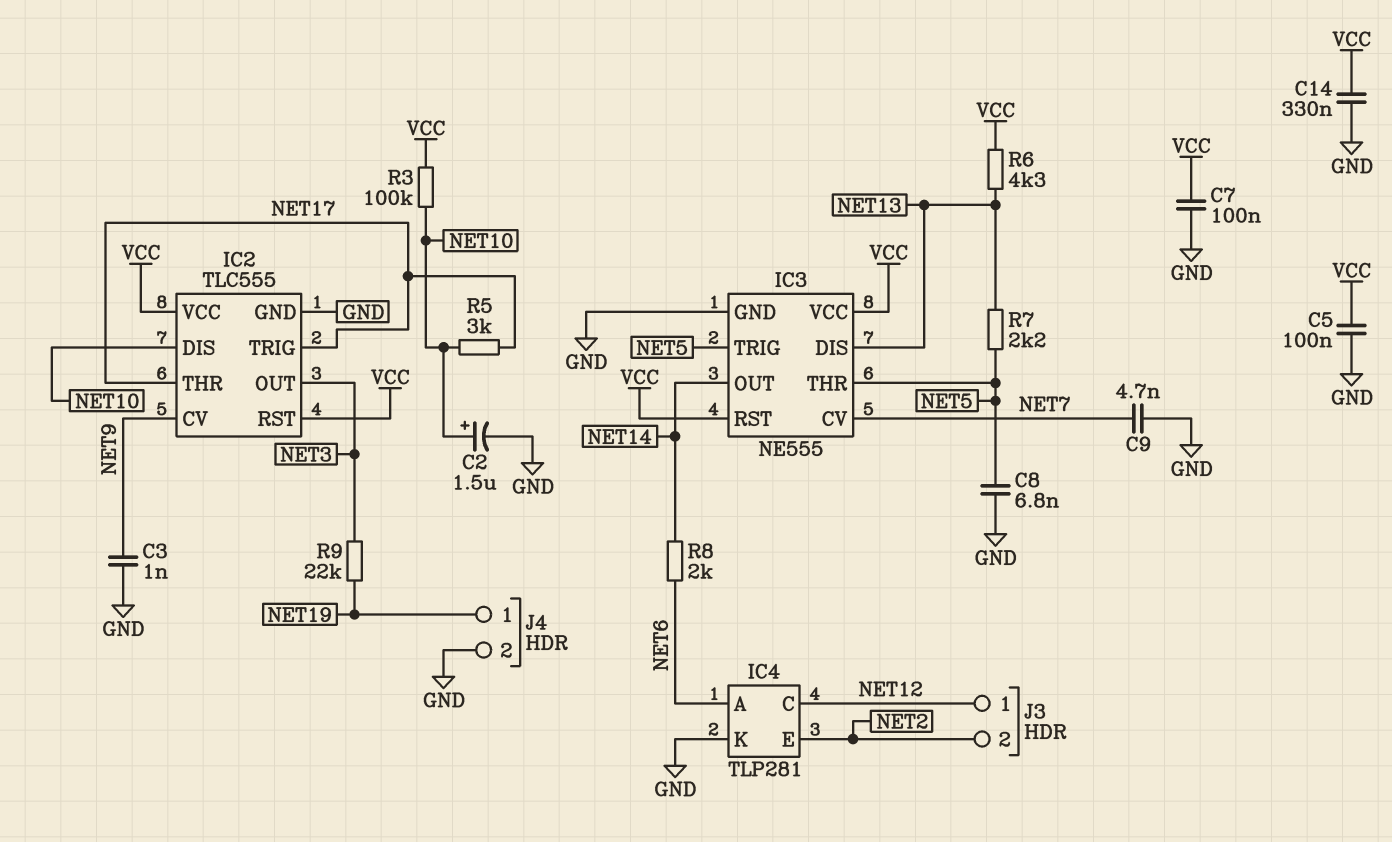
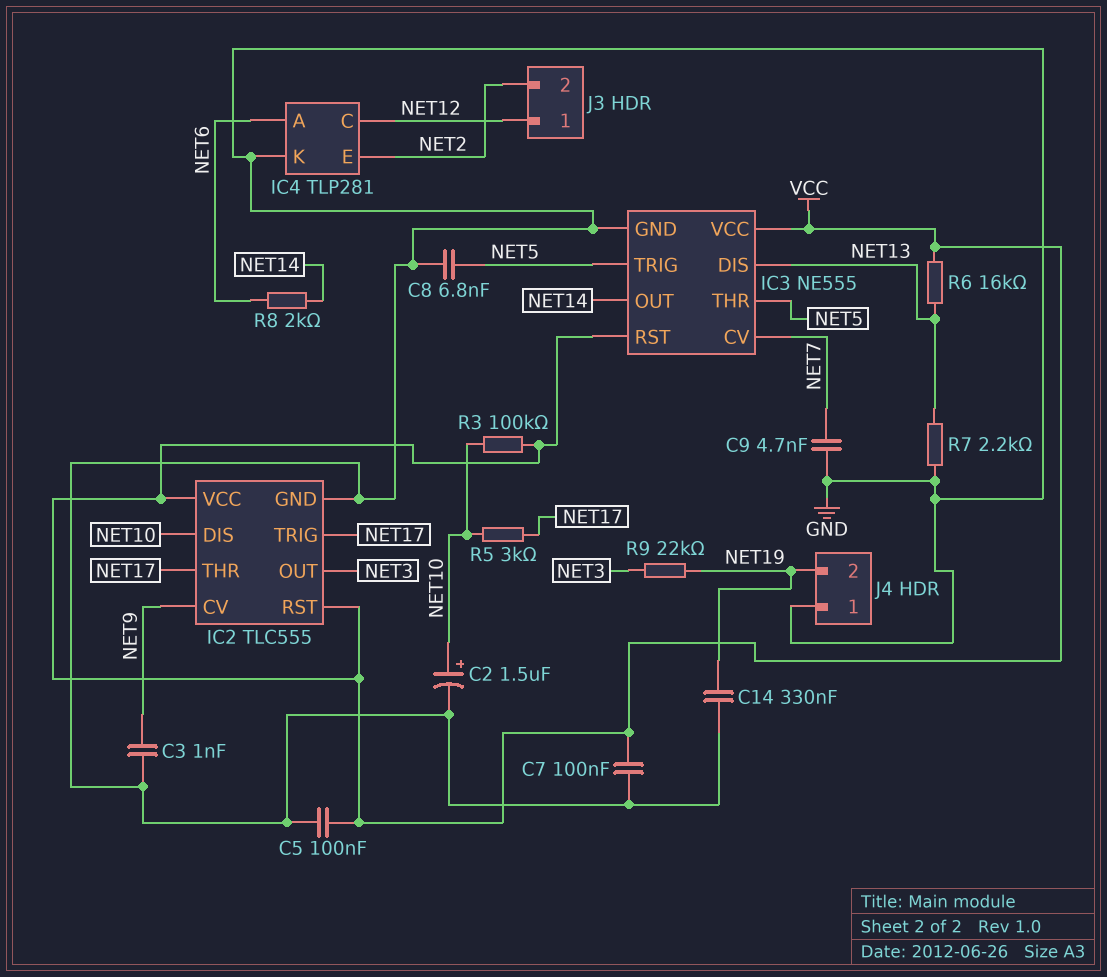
C14: 330nF (GND, VCC) -> 330nF (GND, NET19)
J4 pin 1: NET19 -> GND
J4 pin 2: GND -> NET19
R6: 4.3k (NET13, VCC) -> 16k (NET13, VCC)
R7: 2.2k (NET5, NET13) -> 2.2k (GND, NET13)

